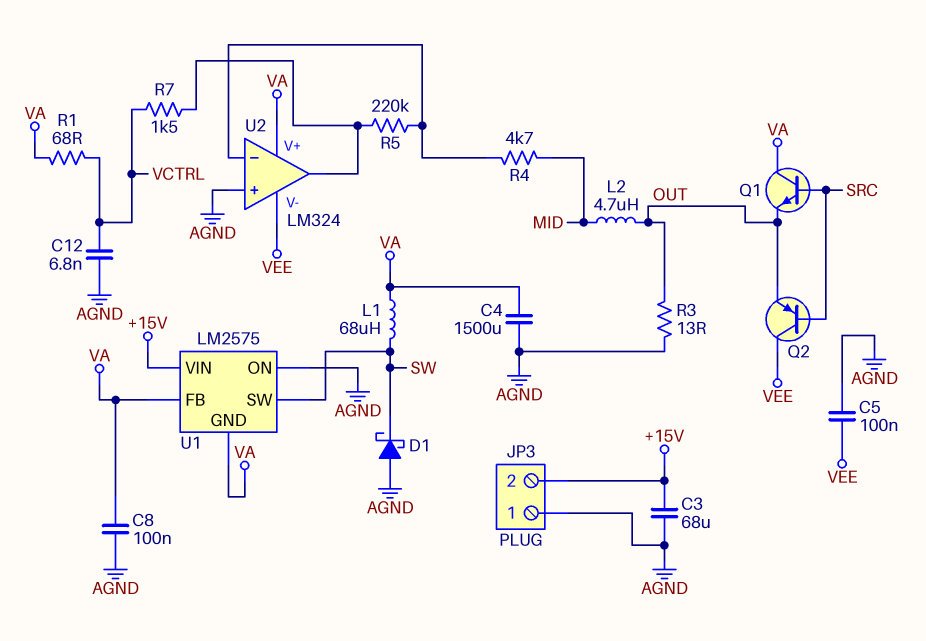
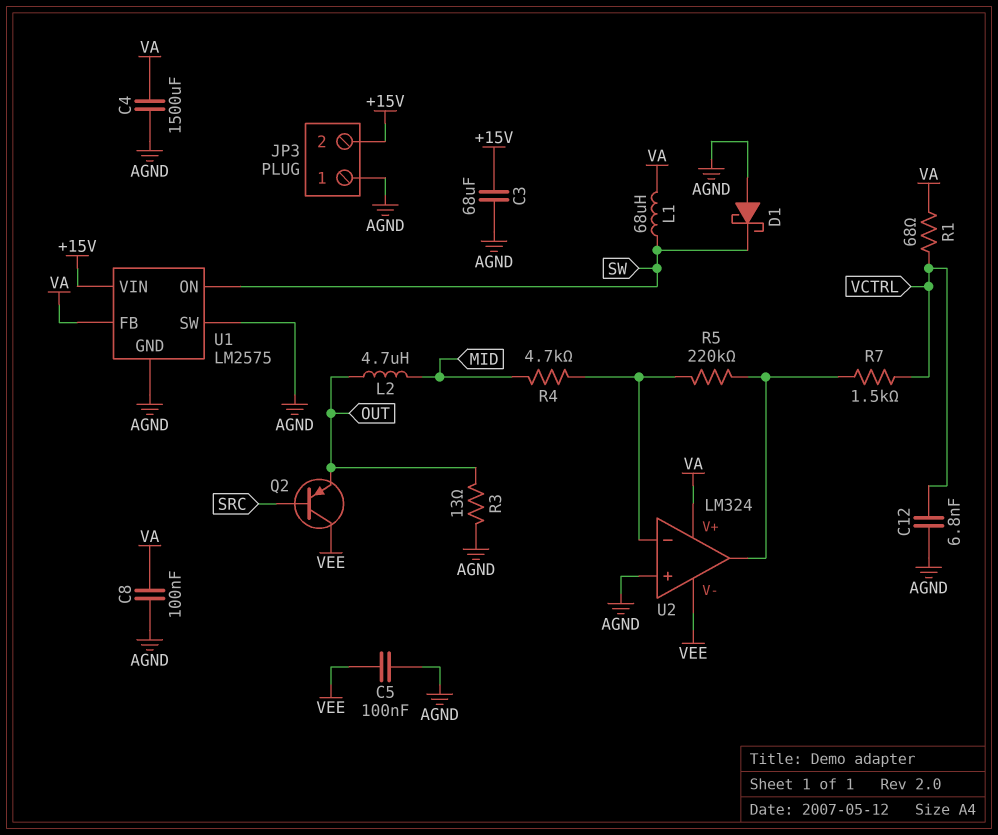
Q1: NPN (B SRC, C VA, E OUT) -> none
U1 pin GND: VA -> AGND
U1 pin ON: AGND -> SW
U1 pin SW: SW -> AGND

